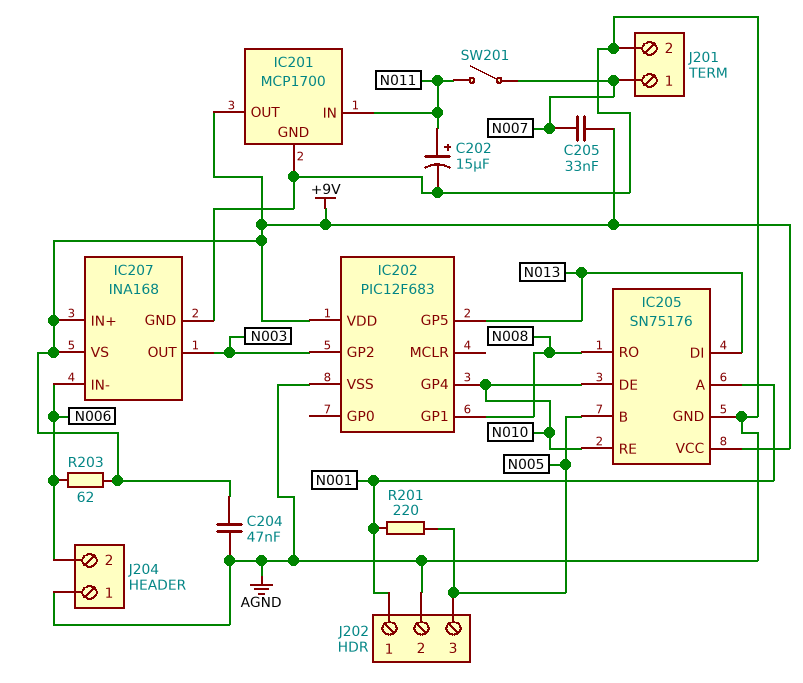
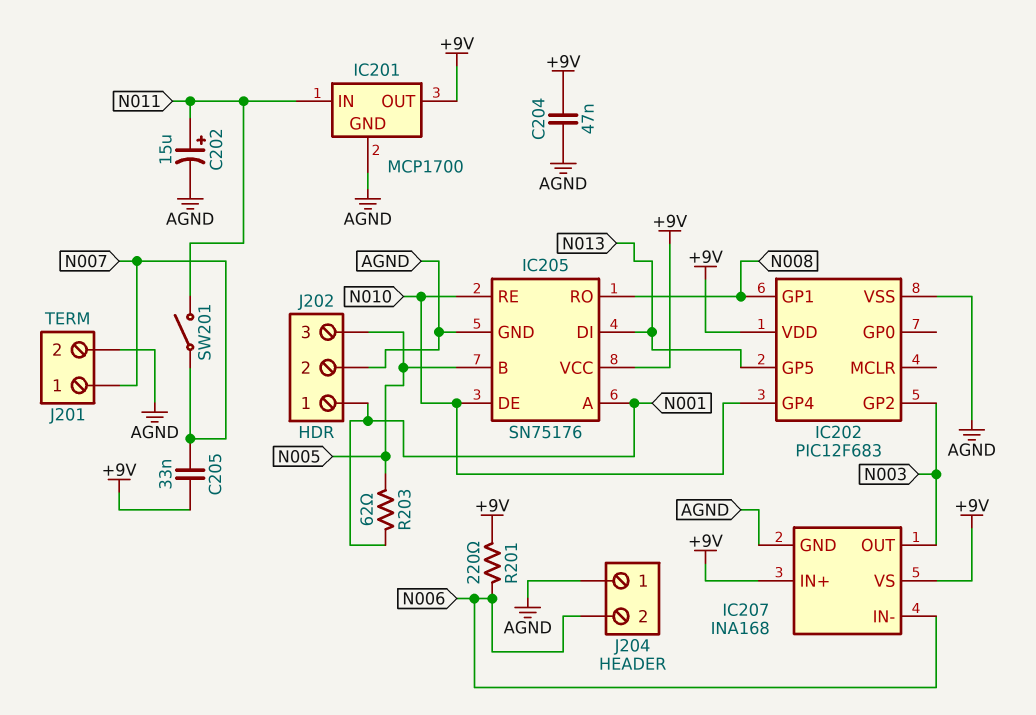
R201: 220 (N001, N005) -> 220 (+9V, N006)
R203: 62 (+9V, N006) -> 62 (N001, N005)

